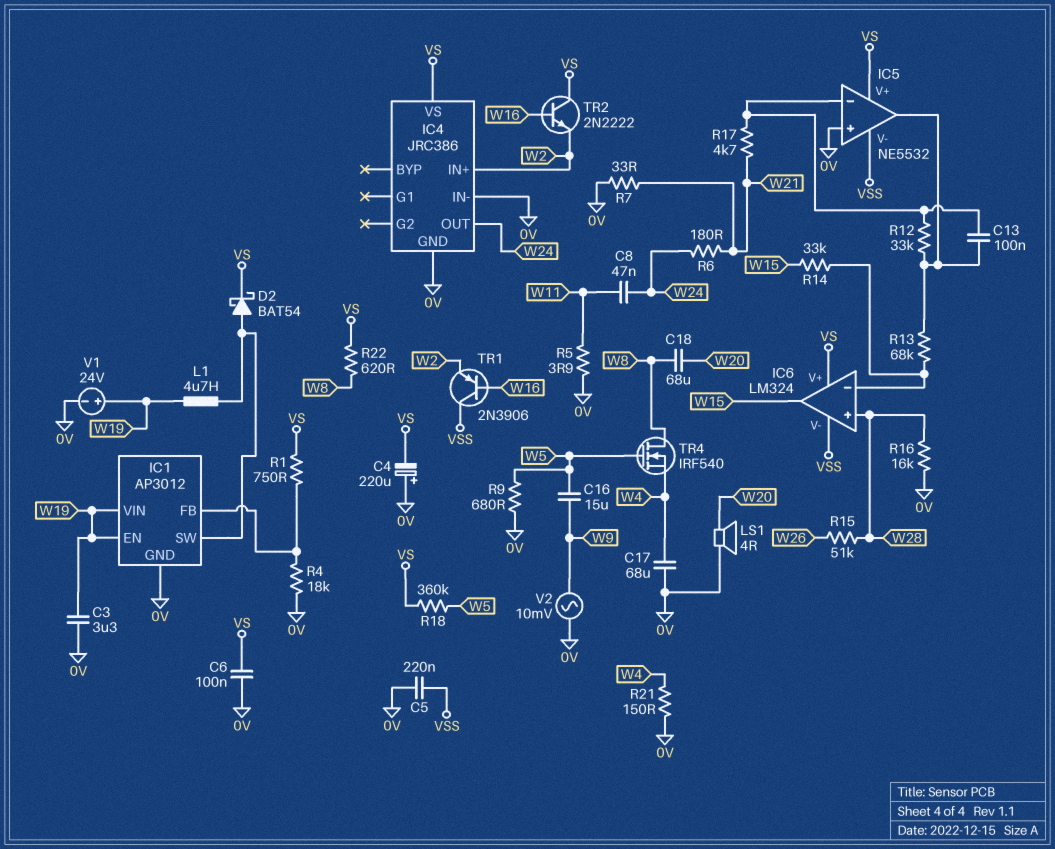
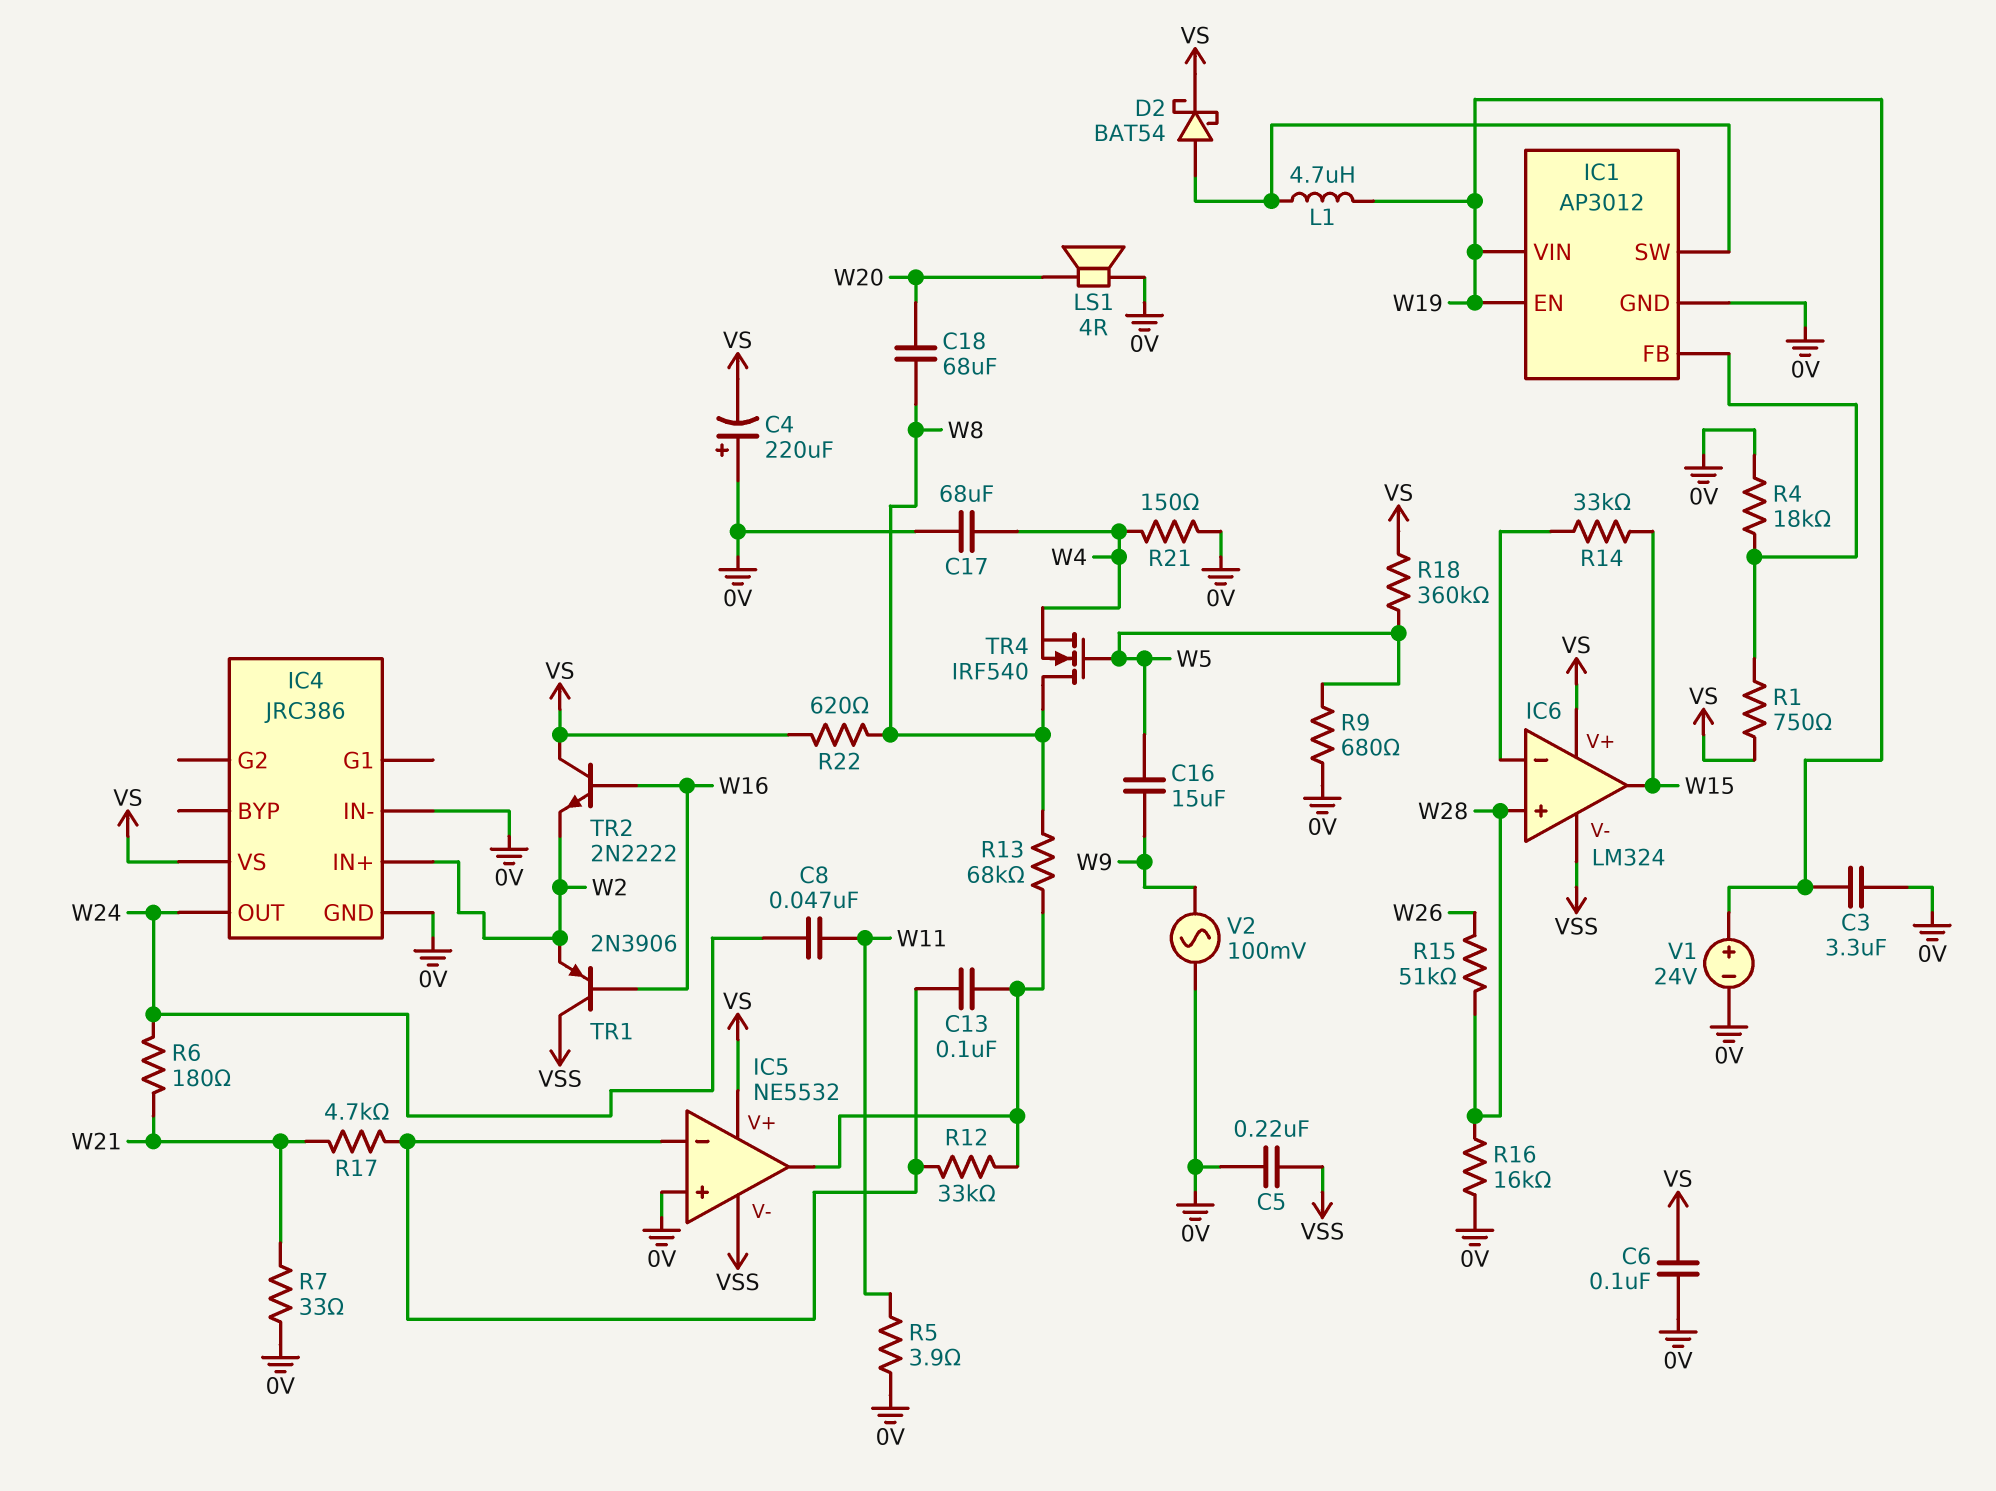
R13: 68k (IC5/out, IC6/in-) -> 68k (IC5/out, W8)
V2: AC 10mV (0V, W9) -> AC 100mV (0V, W9)

